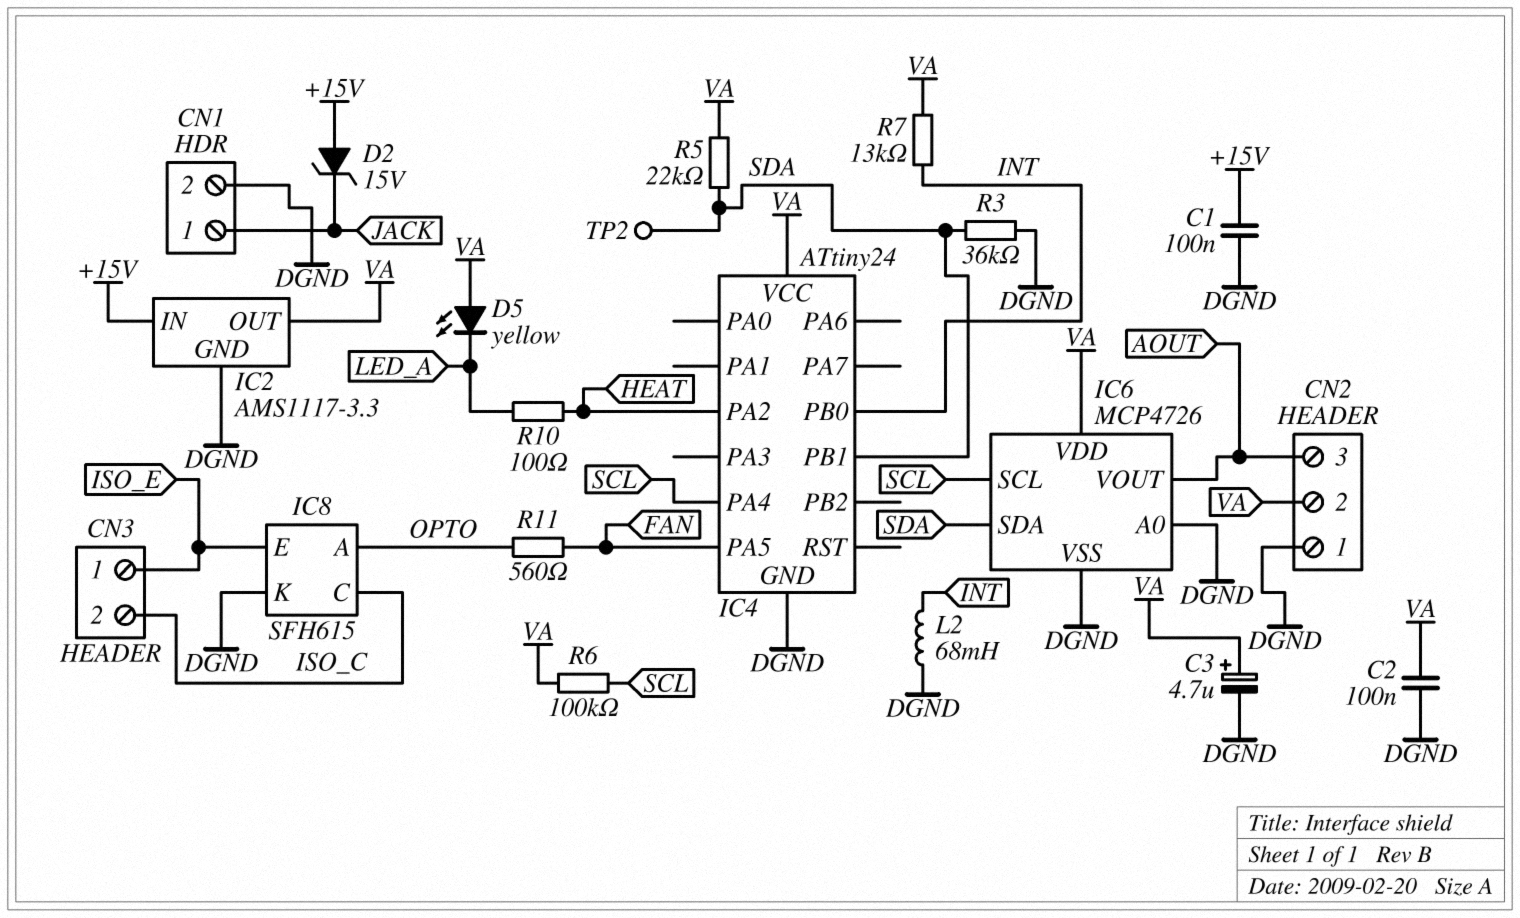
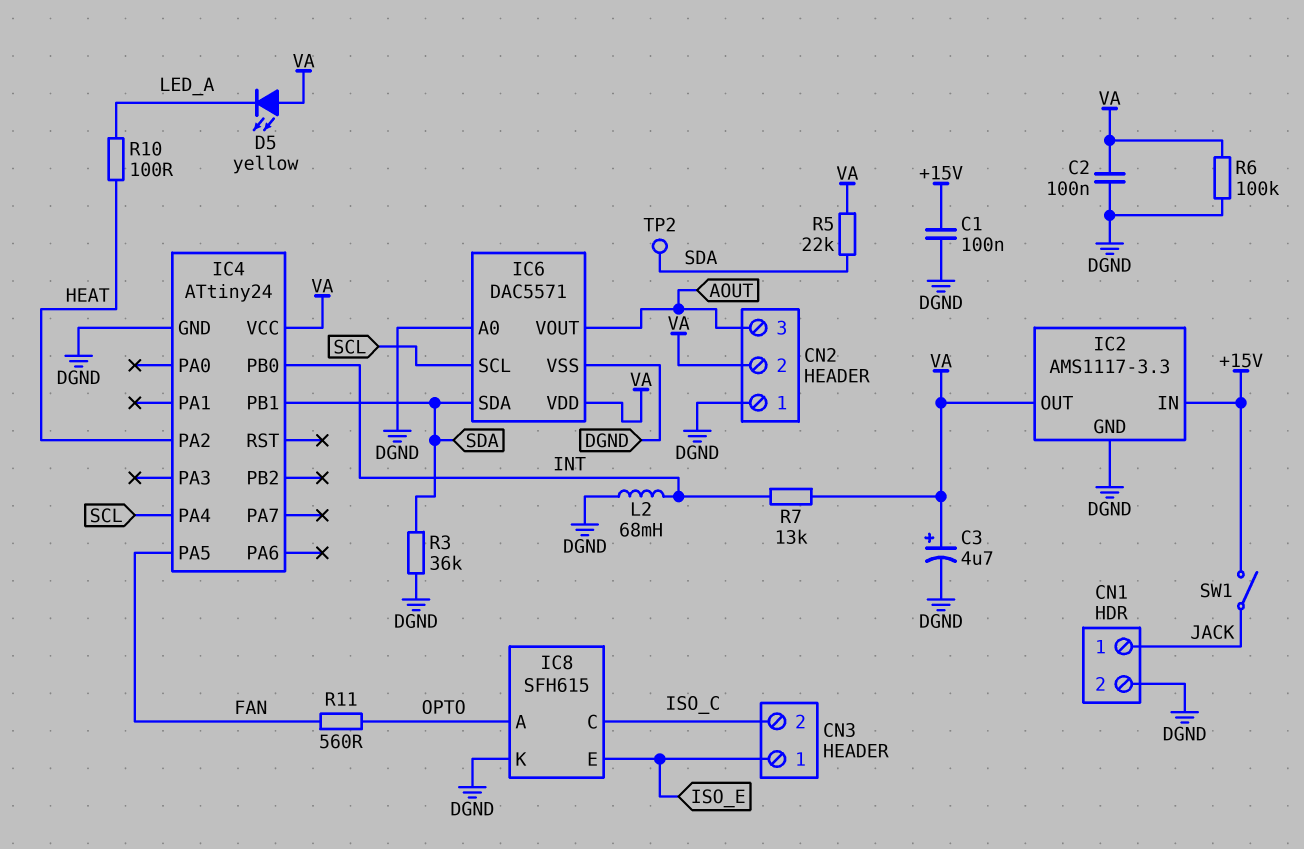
D2: zener 15V (A +15V, K JACK) -> none
IC6: MCP4726 -> DAC5571
R6: 100k (SCL, VA) -> 100k (DGND, VA)
SW1: none -> switch (+15V, JACK)

